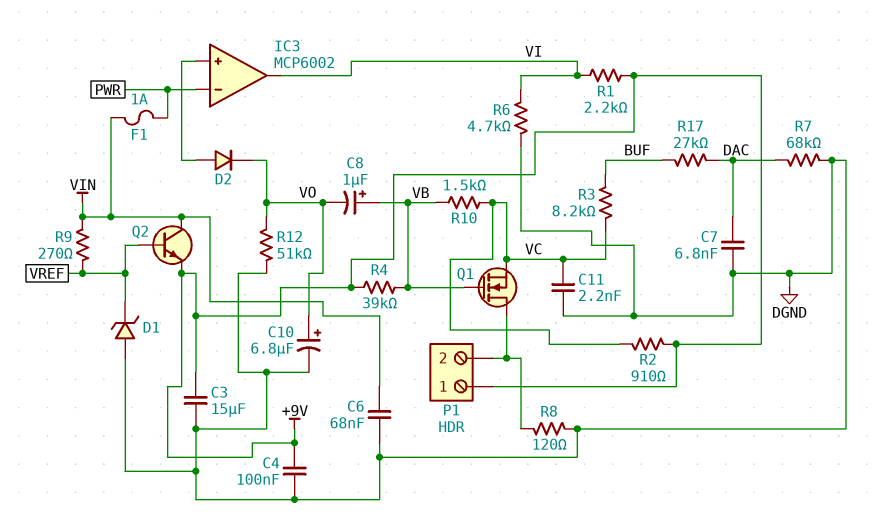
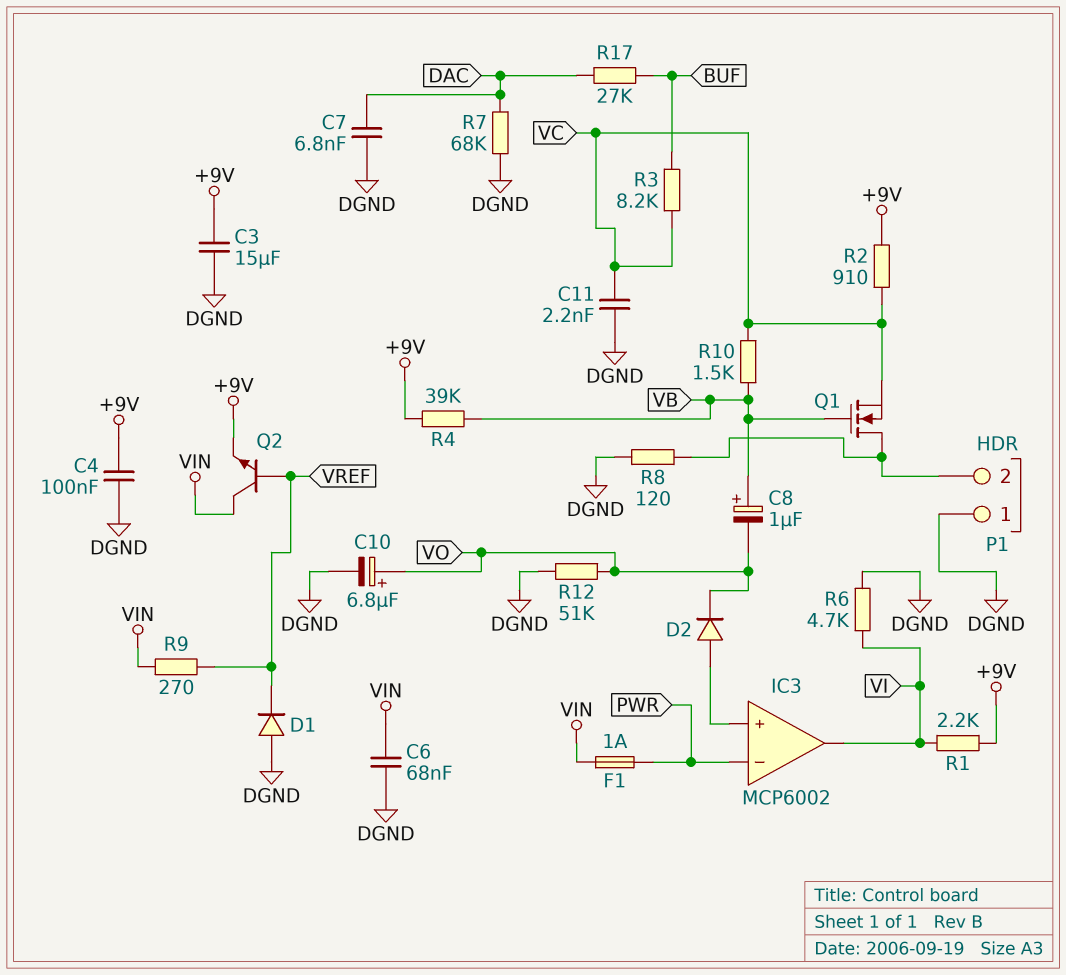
D1: zener (A DGND, K VREF) -> diode (A DGND, K VREF)
P1 pin 1: +9V -> DGND

